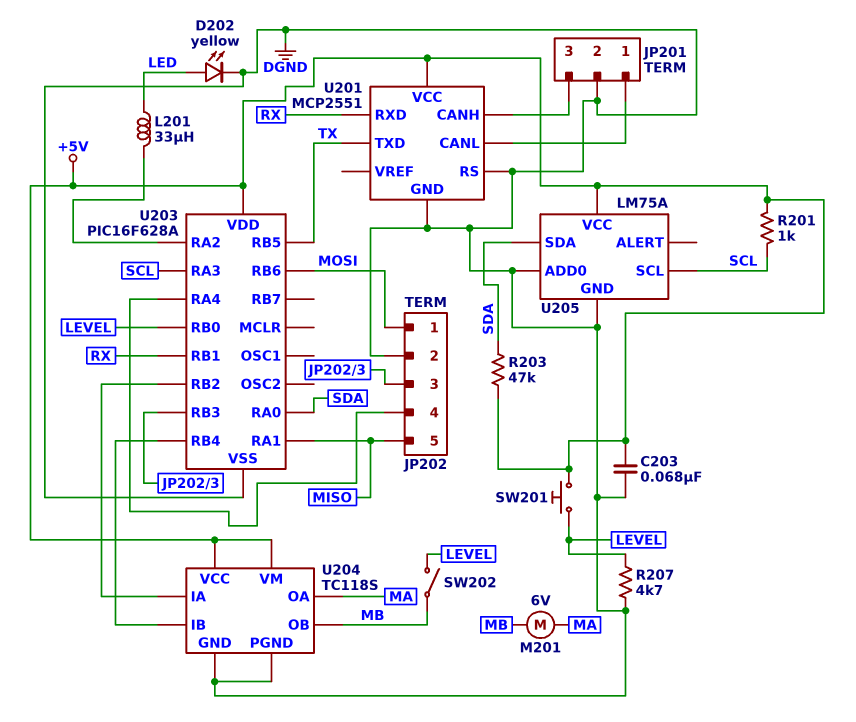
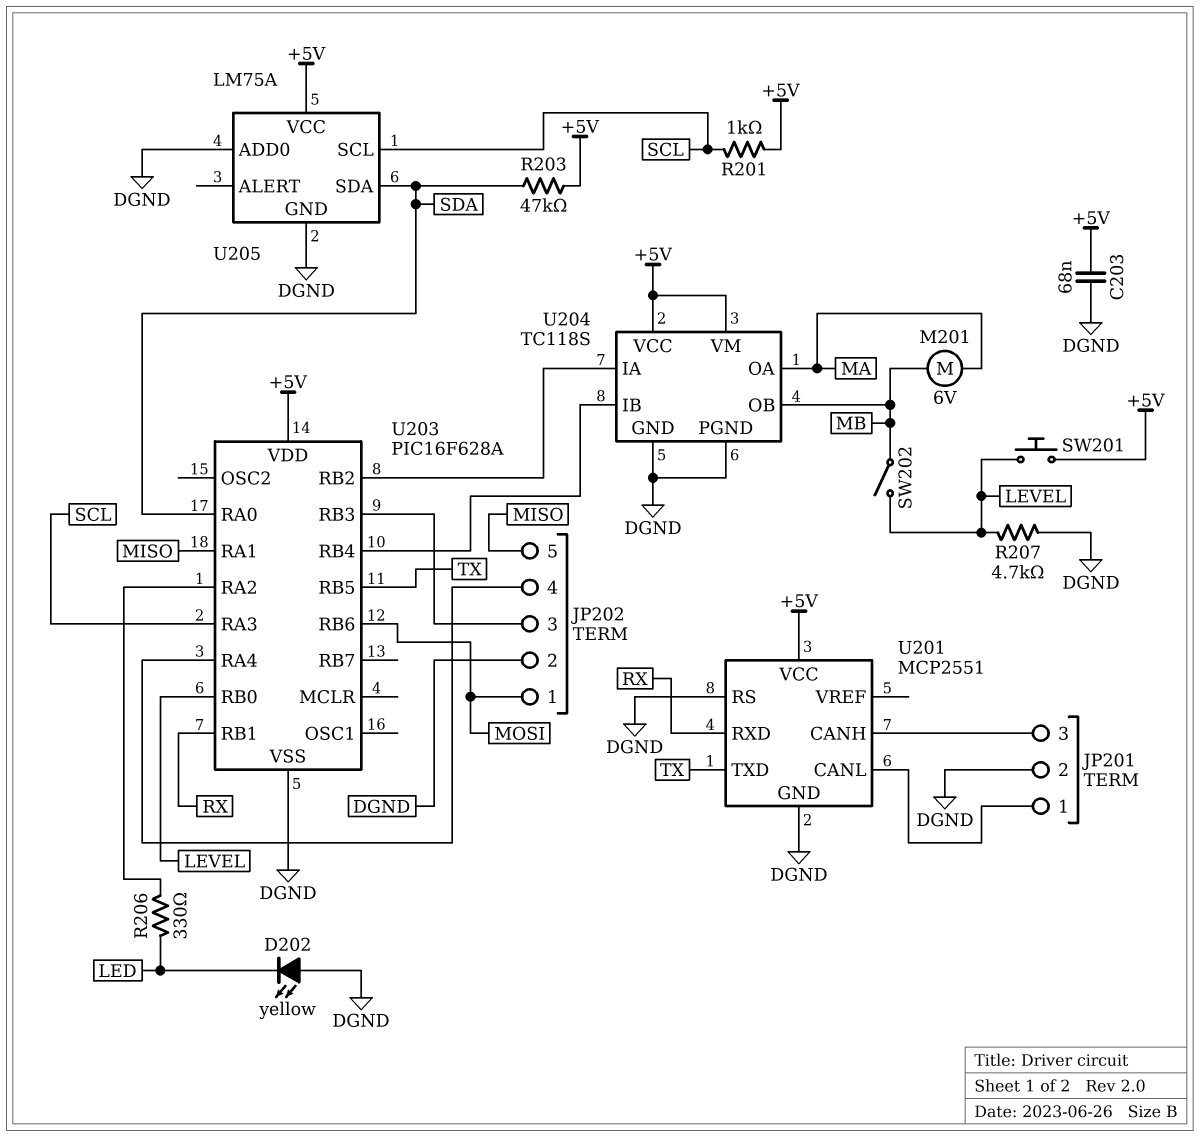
D202: LED yellow (A LED, K DGND) -> LED yellow (A DGND, K LED)
L201: 33uH (LED, U203/RA2) -> none
R206: none -> 330 (LED, U203/RA2)

